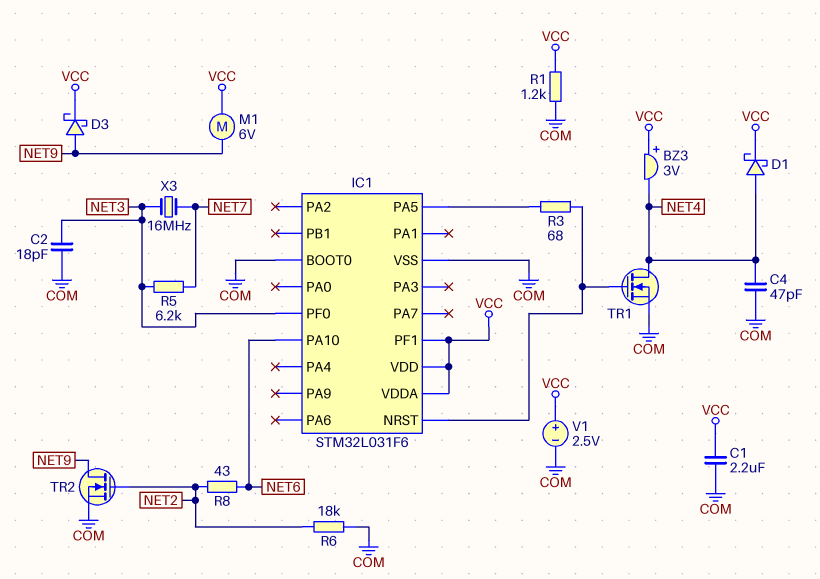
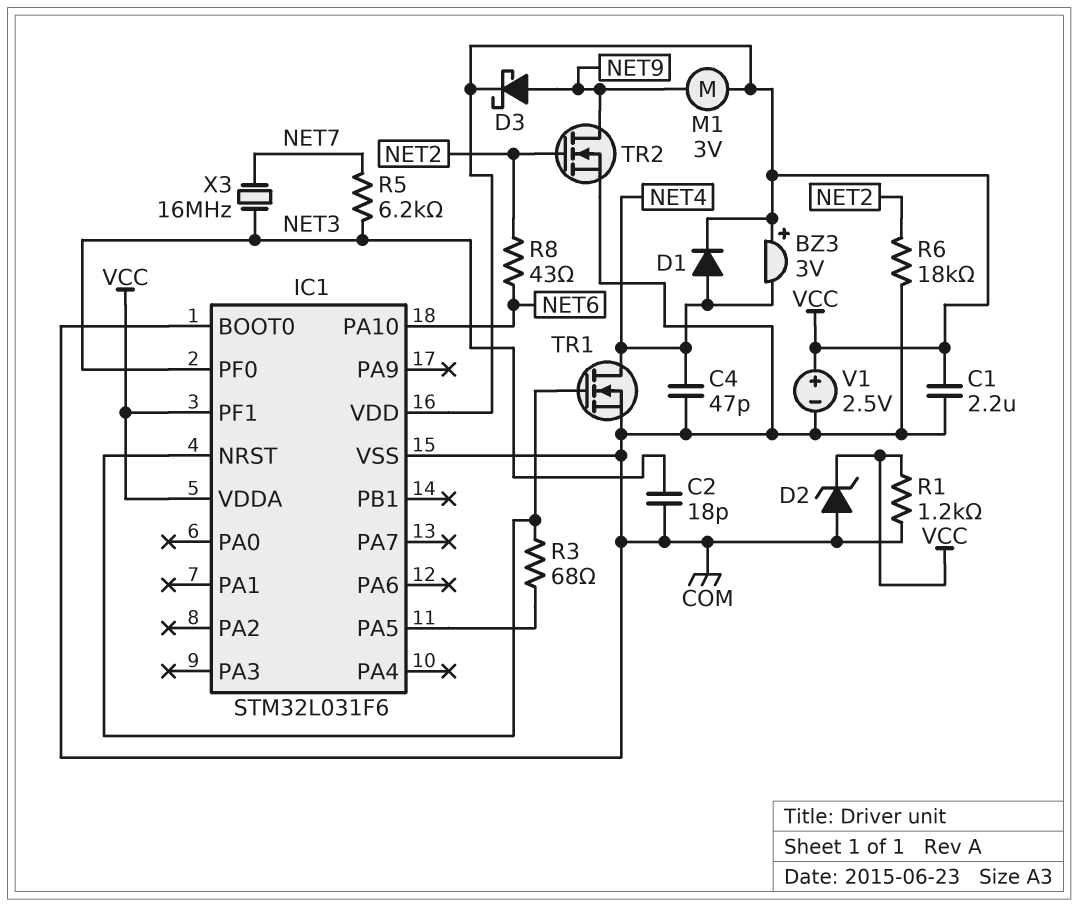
D1: schottky (A NET4, K VCC) -> diode (A NET4, K VCC)
D2: none -> zener (A COM, K VCC)
M1: motor 6V (NET9, VCC) -> motor 3V (NET9, VCC)

